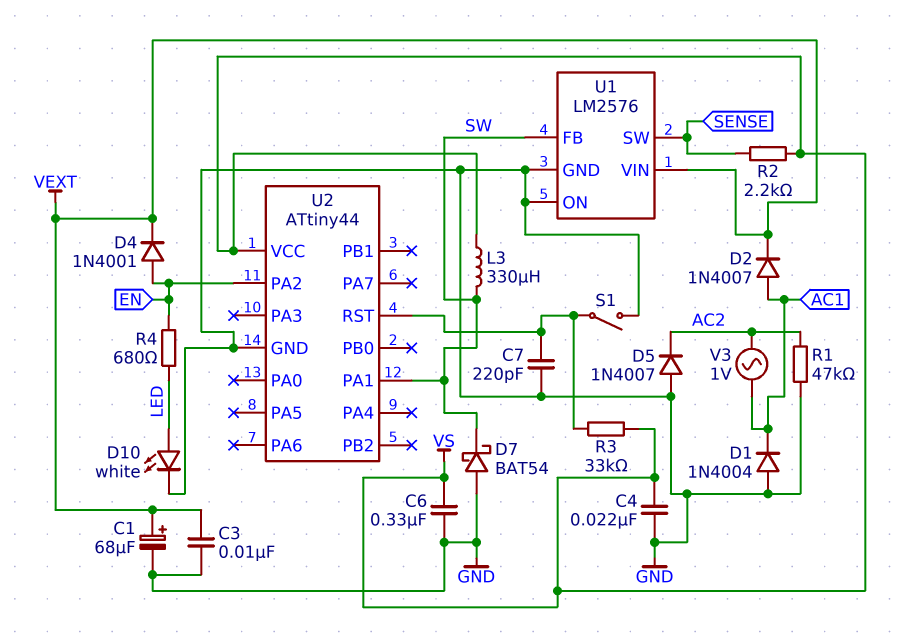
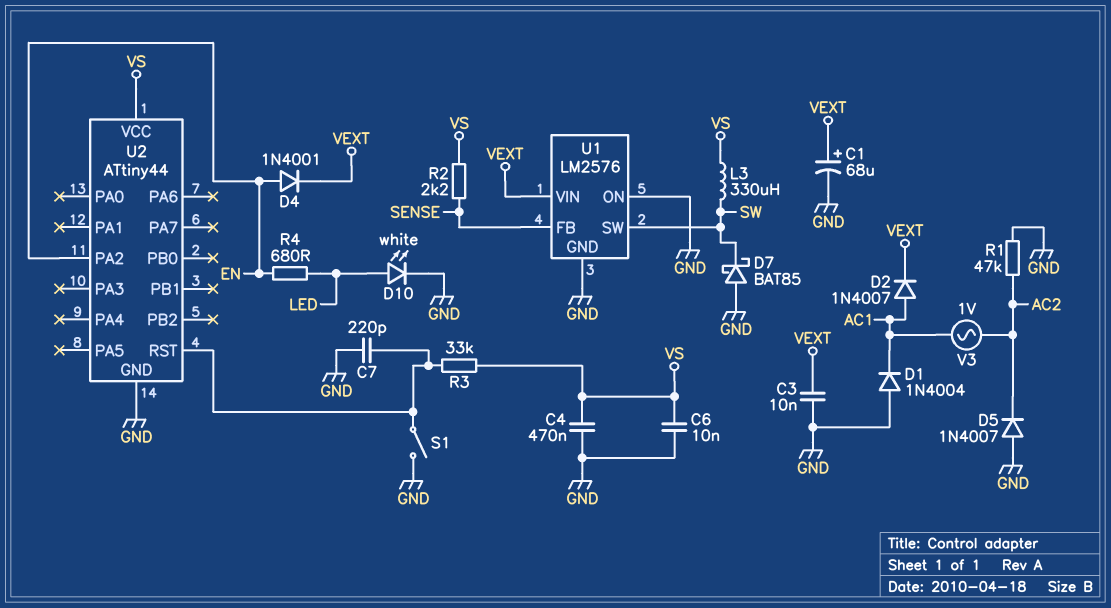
C4: 22nF (GND, VS) -> 470nF (GND, VS)
C6: 330nF (GND, VS) -> 10nF (GND, VS)
D7: schottky BAT54 (A GND, K SW) -> schottky BAT85 (A GND, K SW)
U1 pin FB: SW -> SENSE
U1 pin SW: SENSE -> SW
U2 pin PA1: SW -> none

